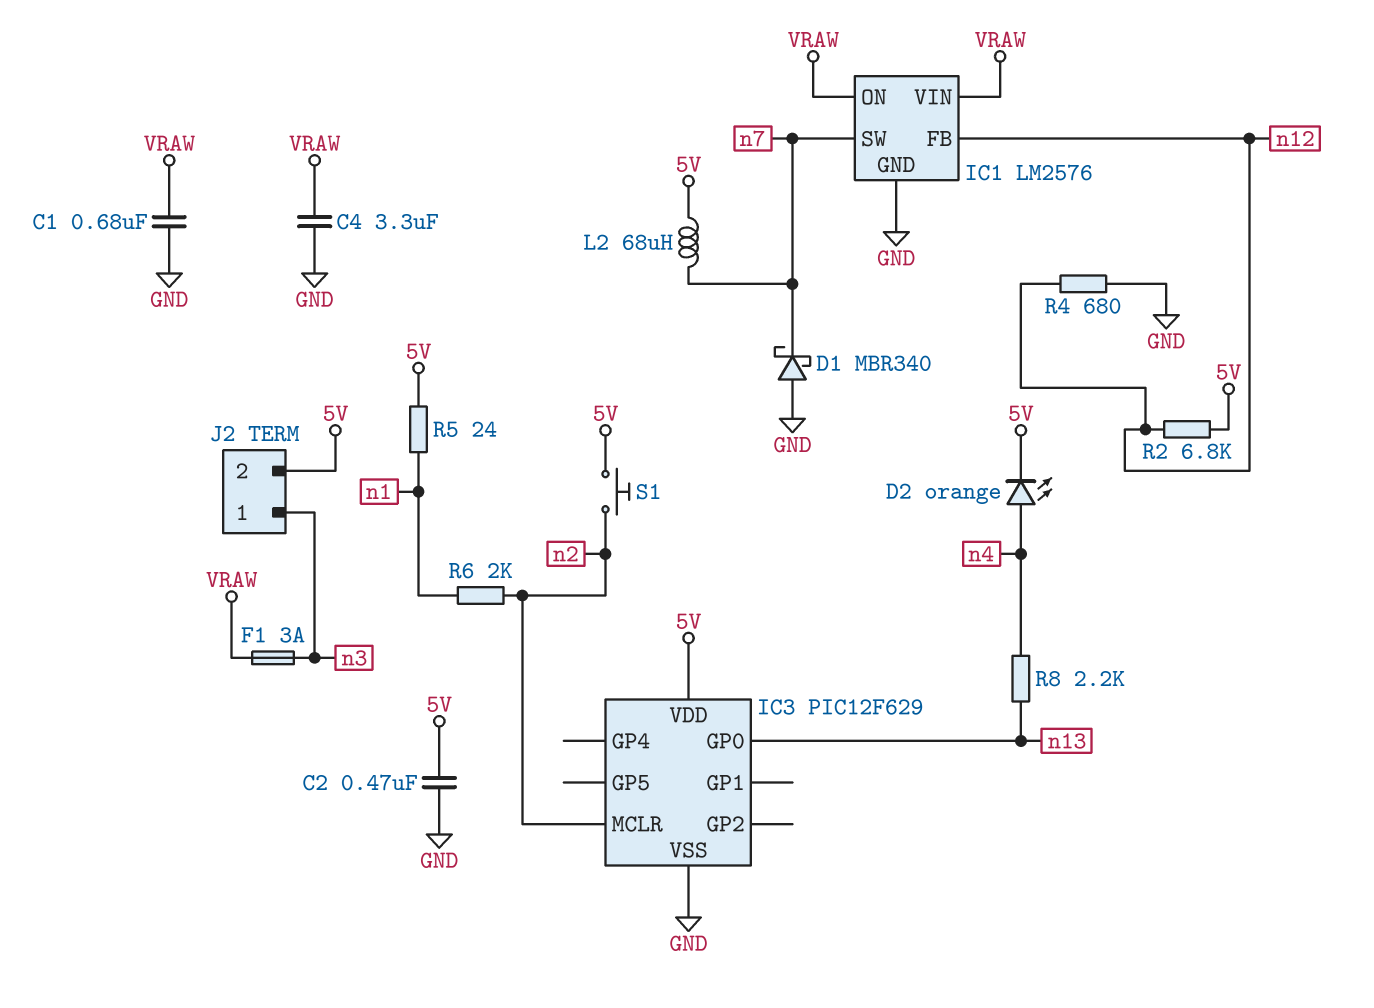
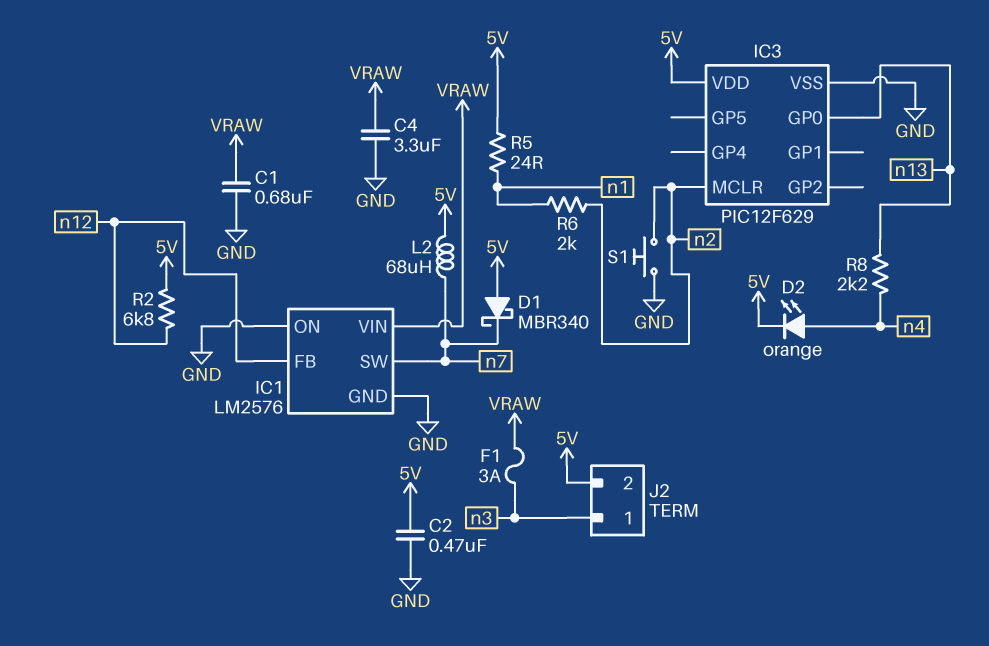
D1: schottky MBR340 (A GND, K n7) -> schottky MBR340 (A 5V, K n7)
IC1 pin ON: VRAW -> GND
R4: 680 (GND, n12) -> none
S1: button (5V, n2) -> button (GND, n2)

